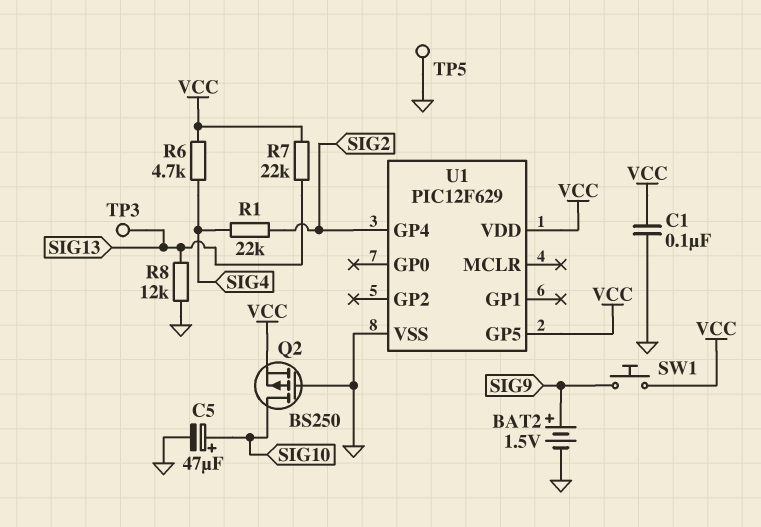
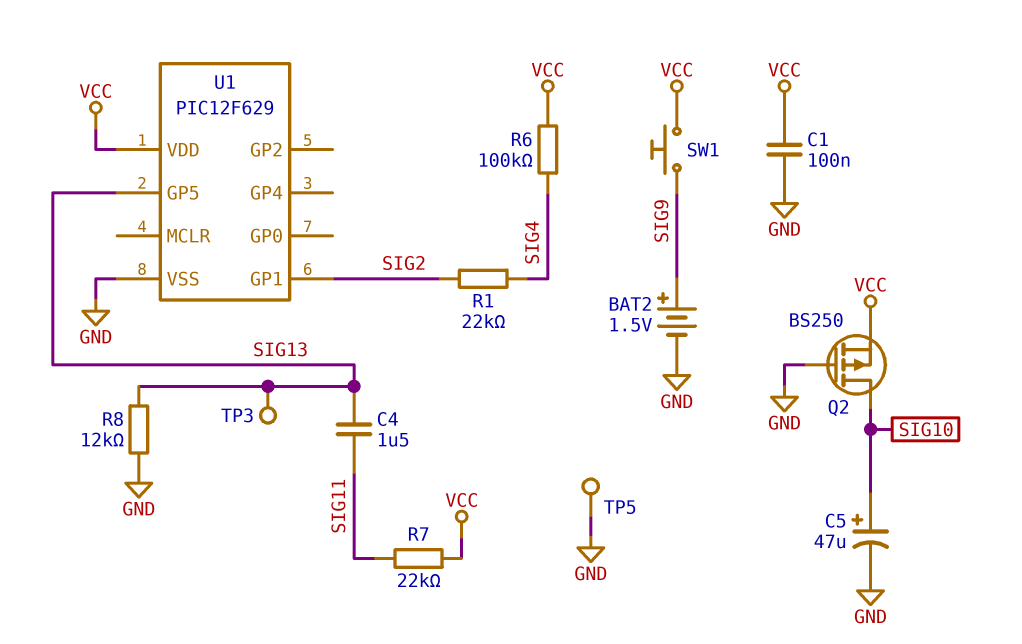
C4: none -> 1.5uF (SIG11, SIG13)
R6: 4.7k (SIG4, VCC) -> 100k (SIG4, VCC)
R7: 22k (SIG13, VCC) -> 22k (SIG11, VCC)
U1 pin GP1: none -> SIG2
U1 pin GP4: SIG2 -> none
U1 pin GP5: VCC -> SIG13

